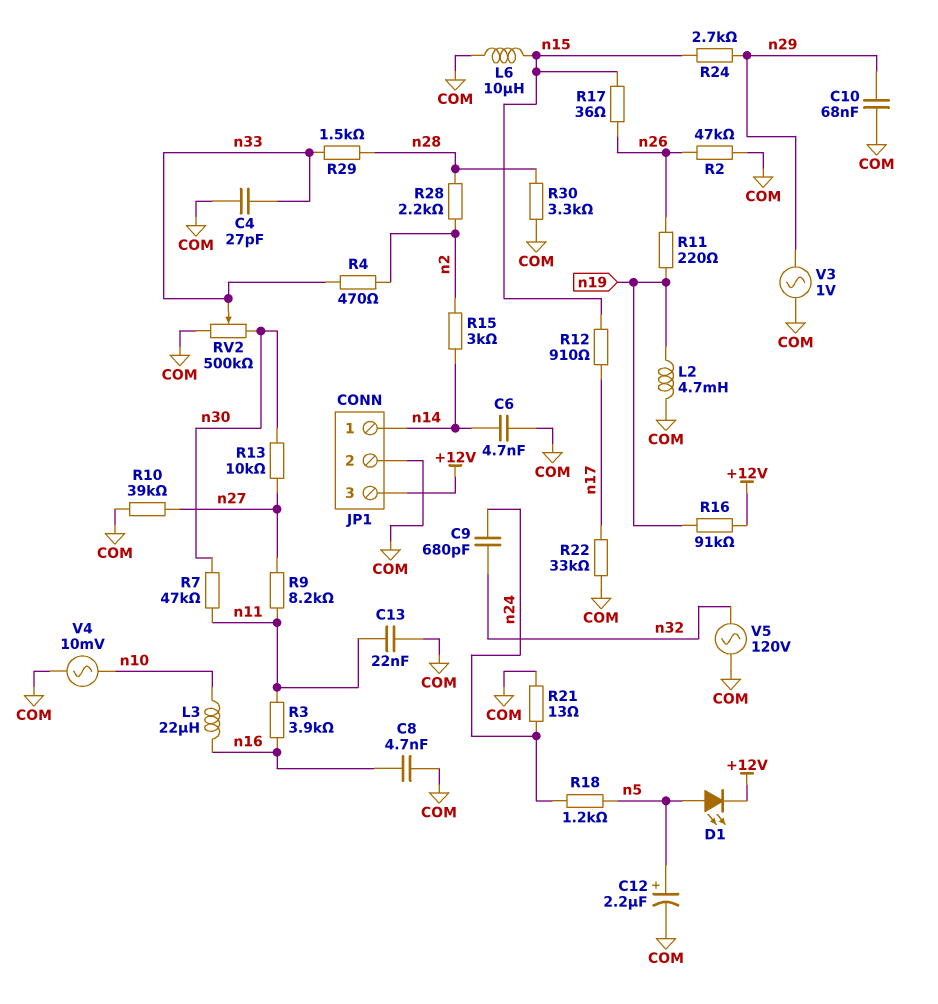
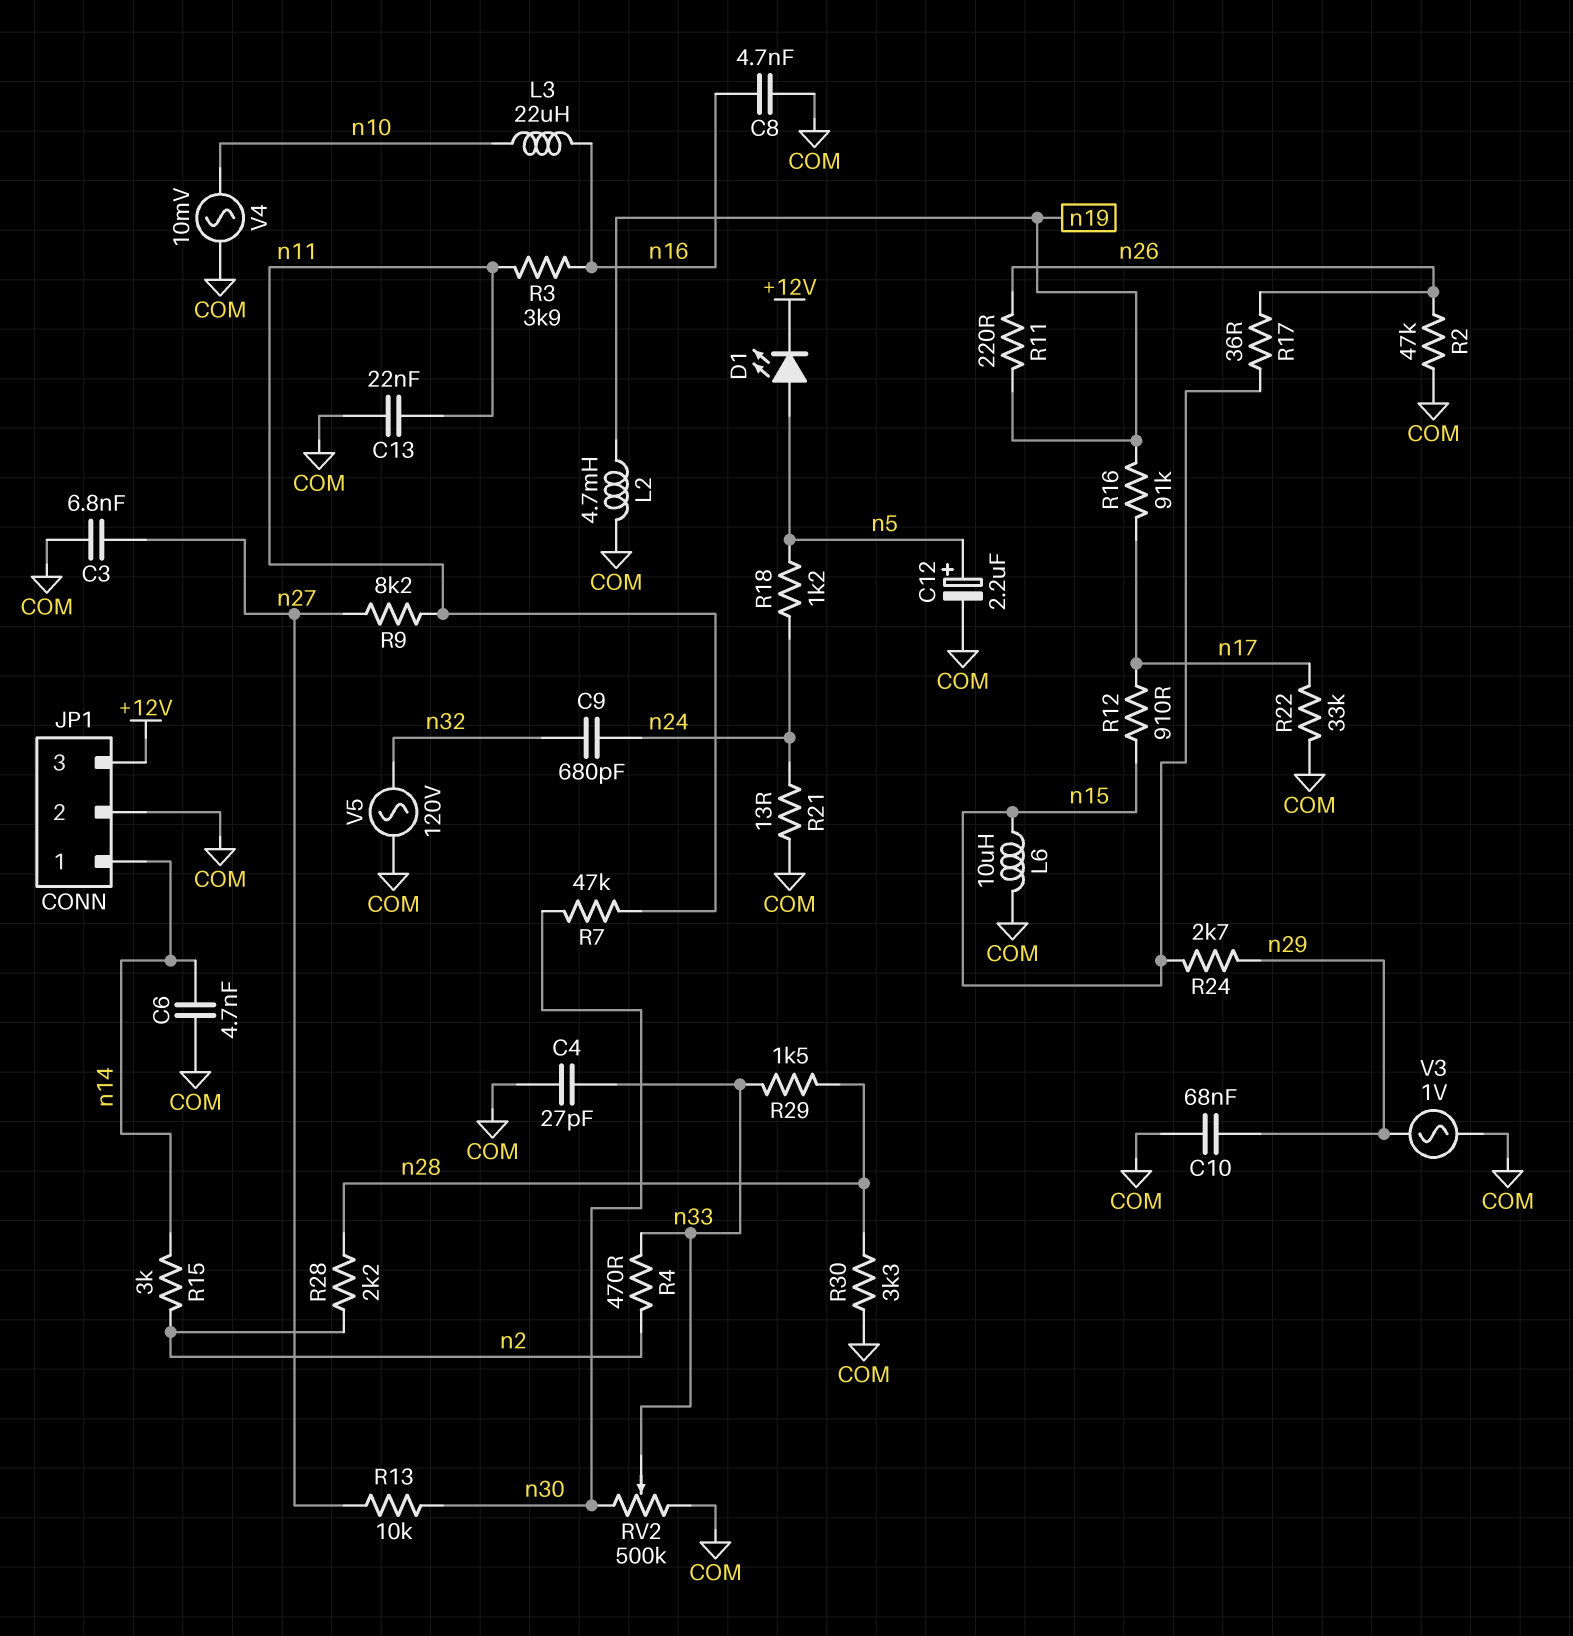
C3: none -> 6.8nF (COM, n27)
R10: 39k (COM, n27) -> none
R16: 91k (+12V, n19) -> 91k (n17, n19)

